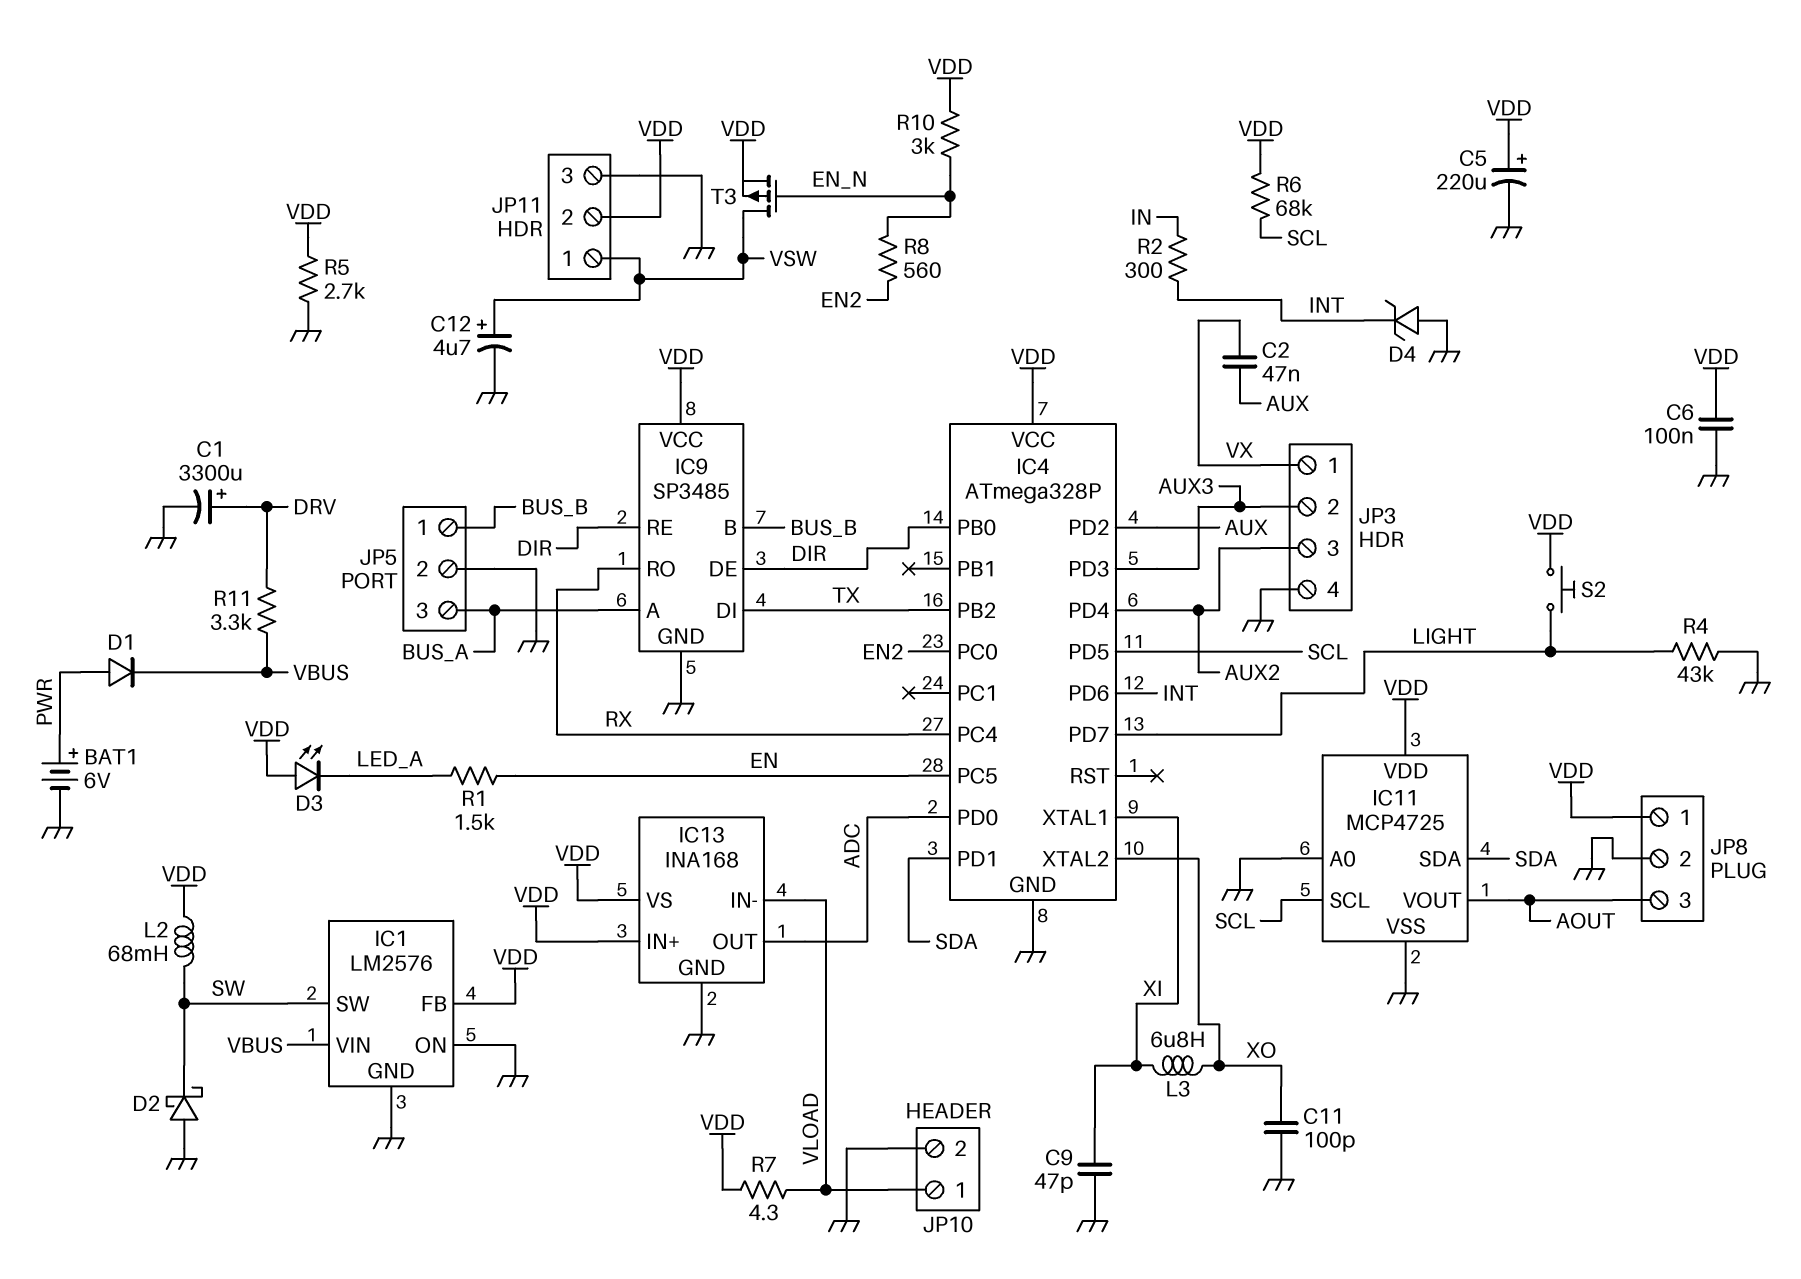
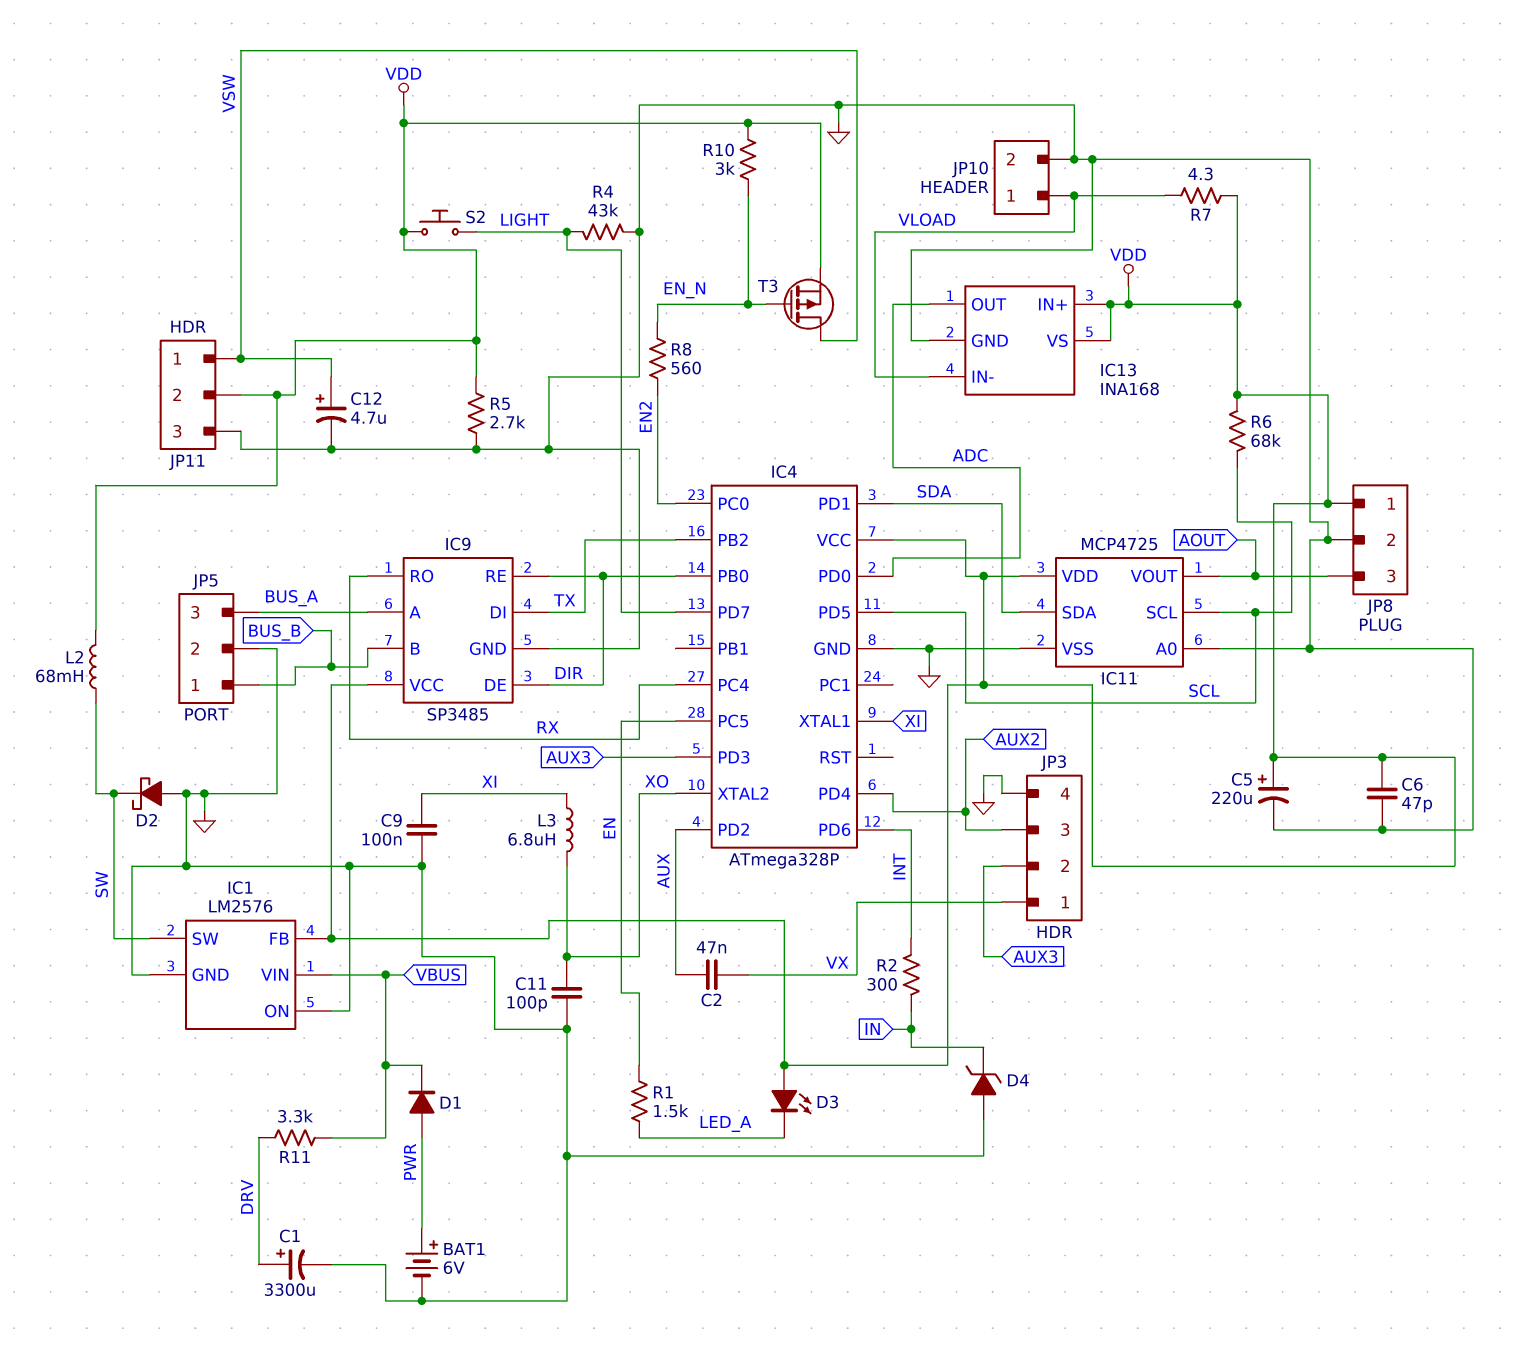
C6: 100nF (GND, VDD) -> 47pF (GND, VDD)
C9: 47pF (GND, XI) -> 100nF (GND, XI)
D4: zener (A GND, K INT) -> zener (A GND, K IN)

